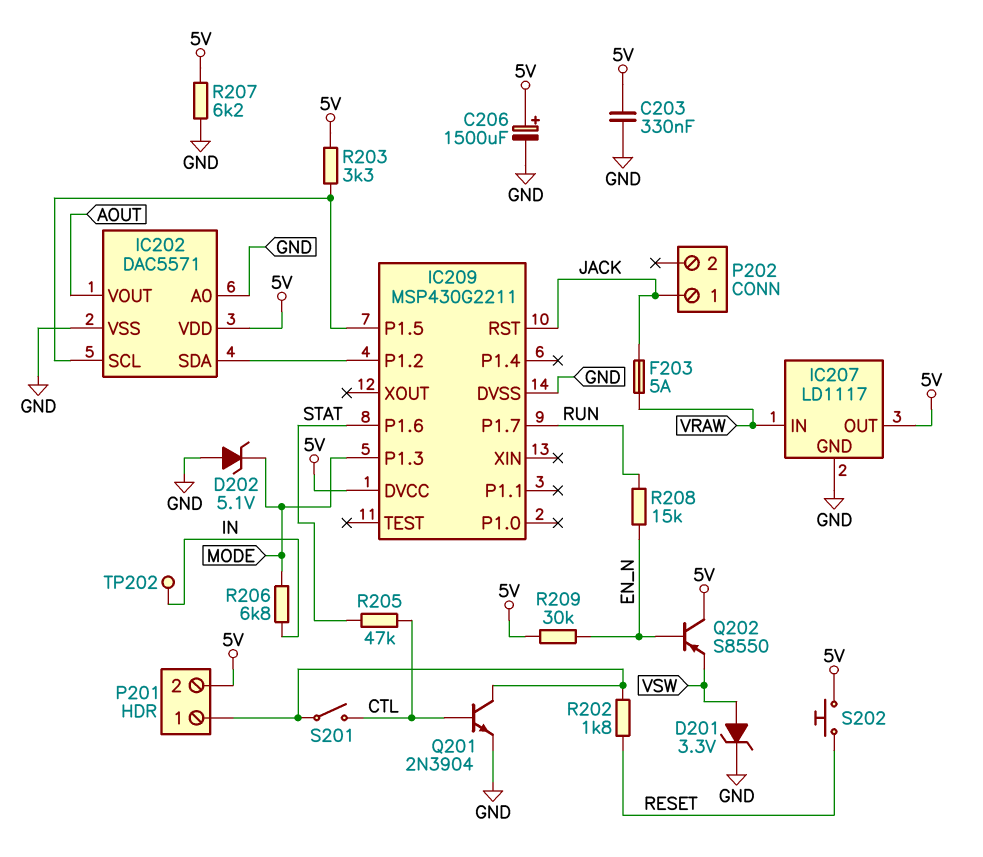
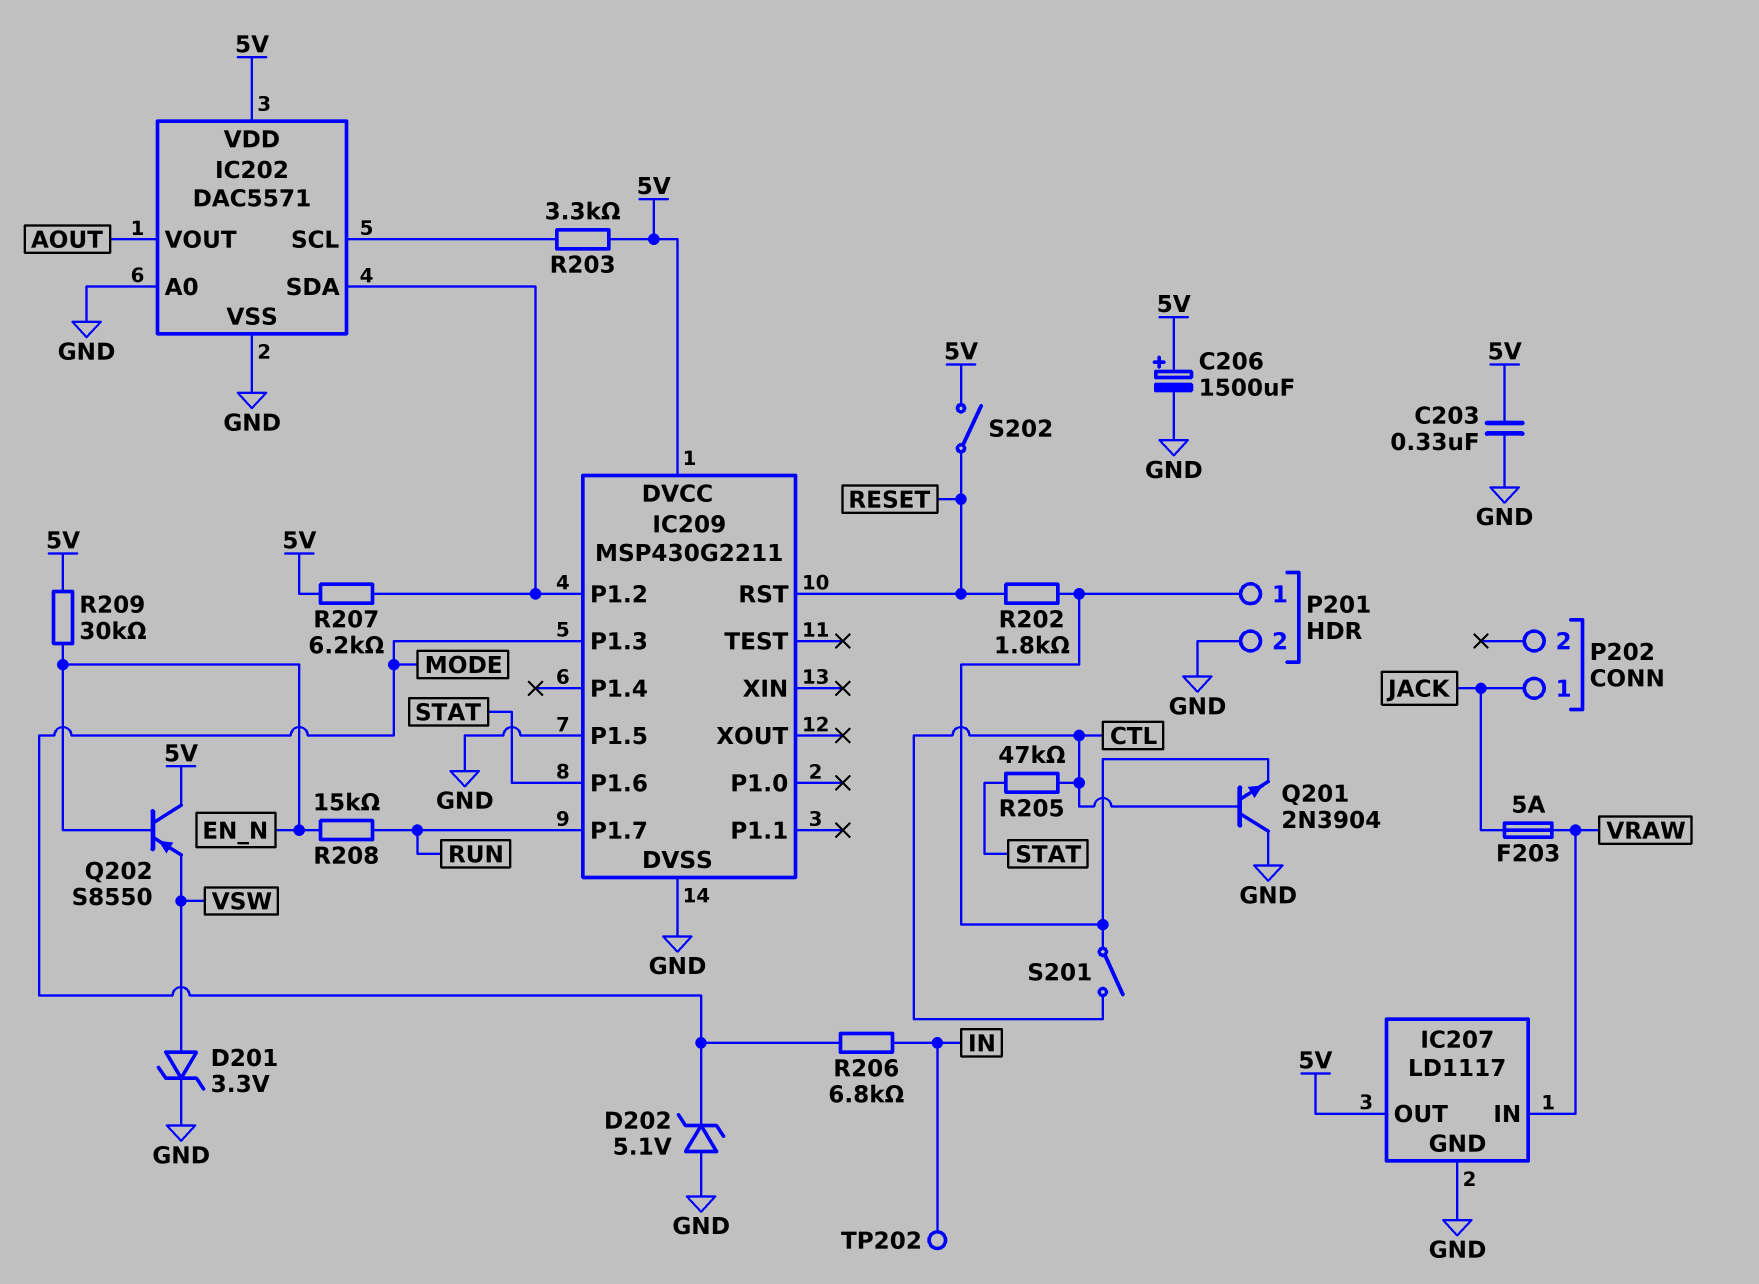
IC209 pin P1.5: IC202/SCL -> GND
IC209 pin RST: JACK -> RESET
P201 pin 2: 5V -> GND
Q201: NPN 2N3904 (B CTL, C P201/1, E GND) -> NPN 2N3904 (B CTL, C GND, E P201/1)
R207: 6.2k (5V, GND) -> 6.2k (5V, IC202/SDA)
S202: button (5V, RESET) -> switch (5V, RESET)

